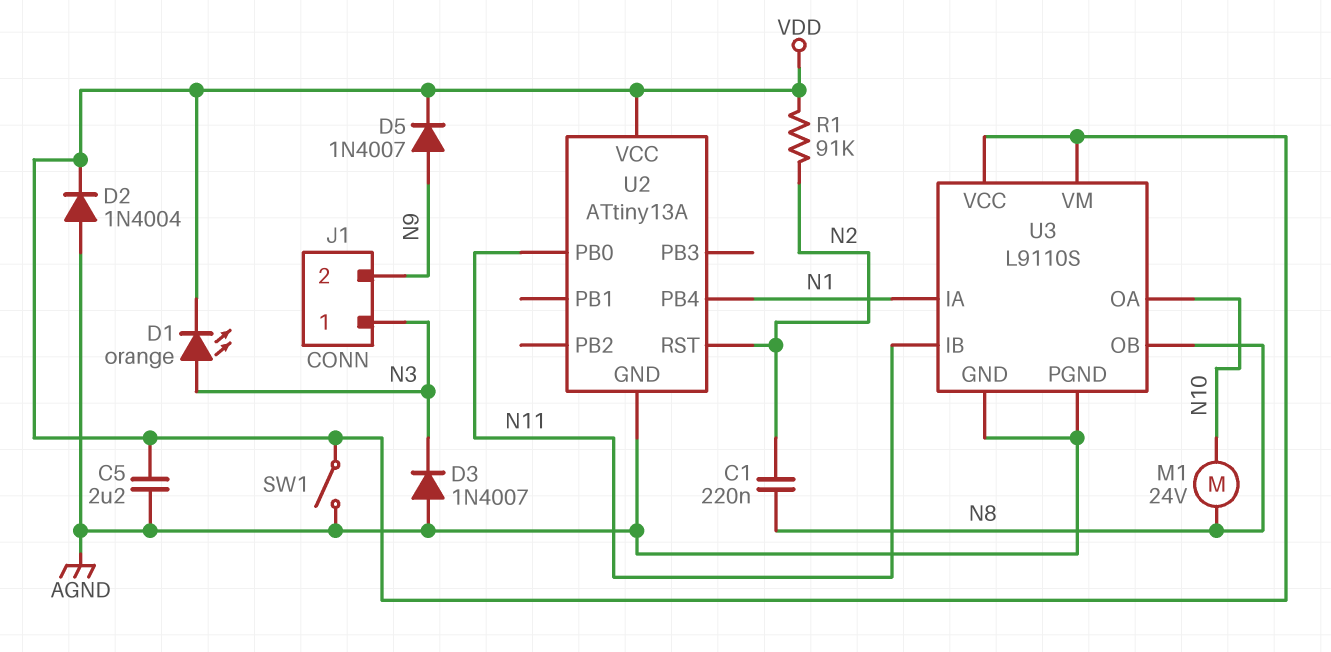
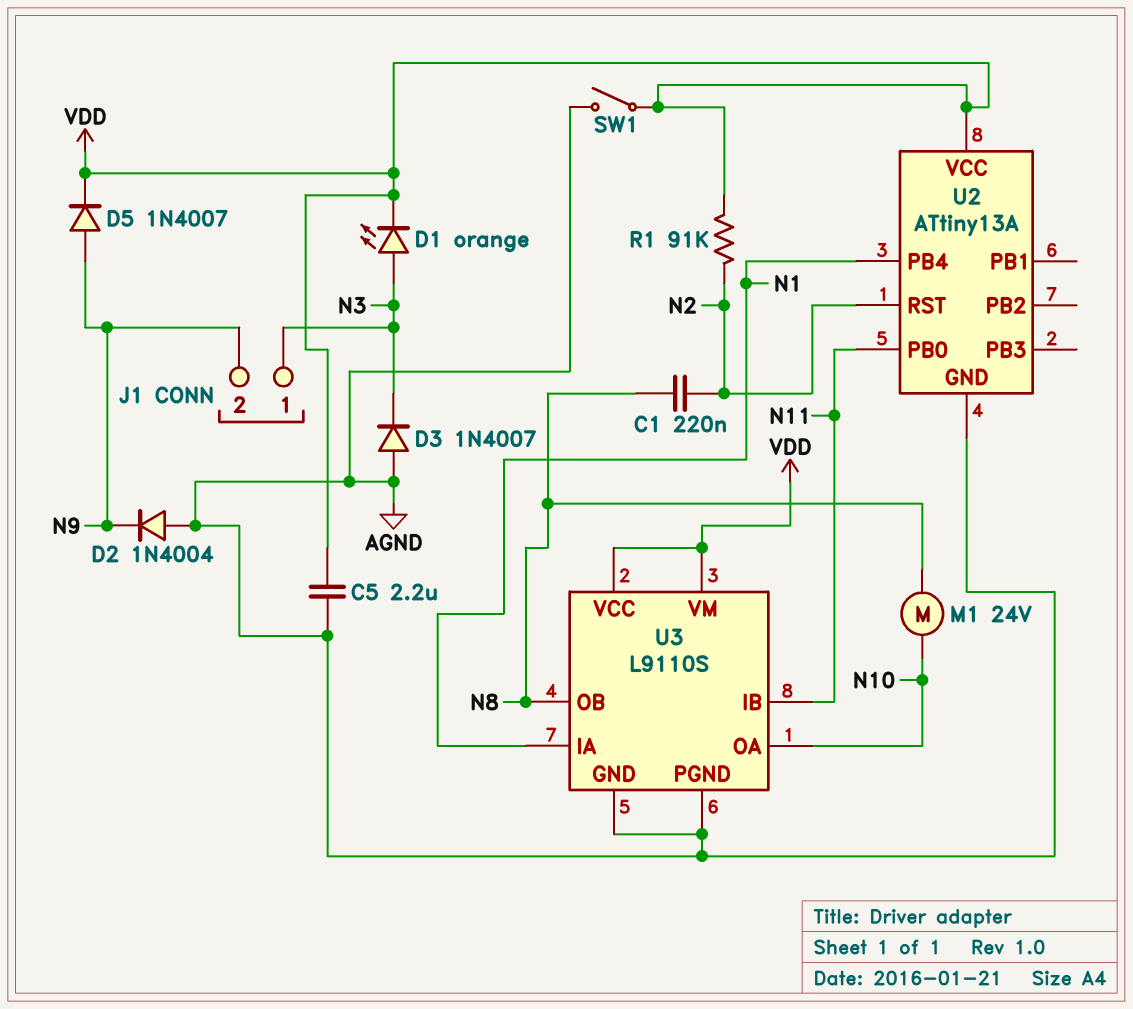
D2: diode 1N4004 (A AGND, K VDD) -> diode 1N4004 (A AGND, K N9)

